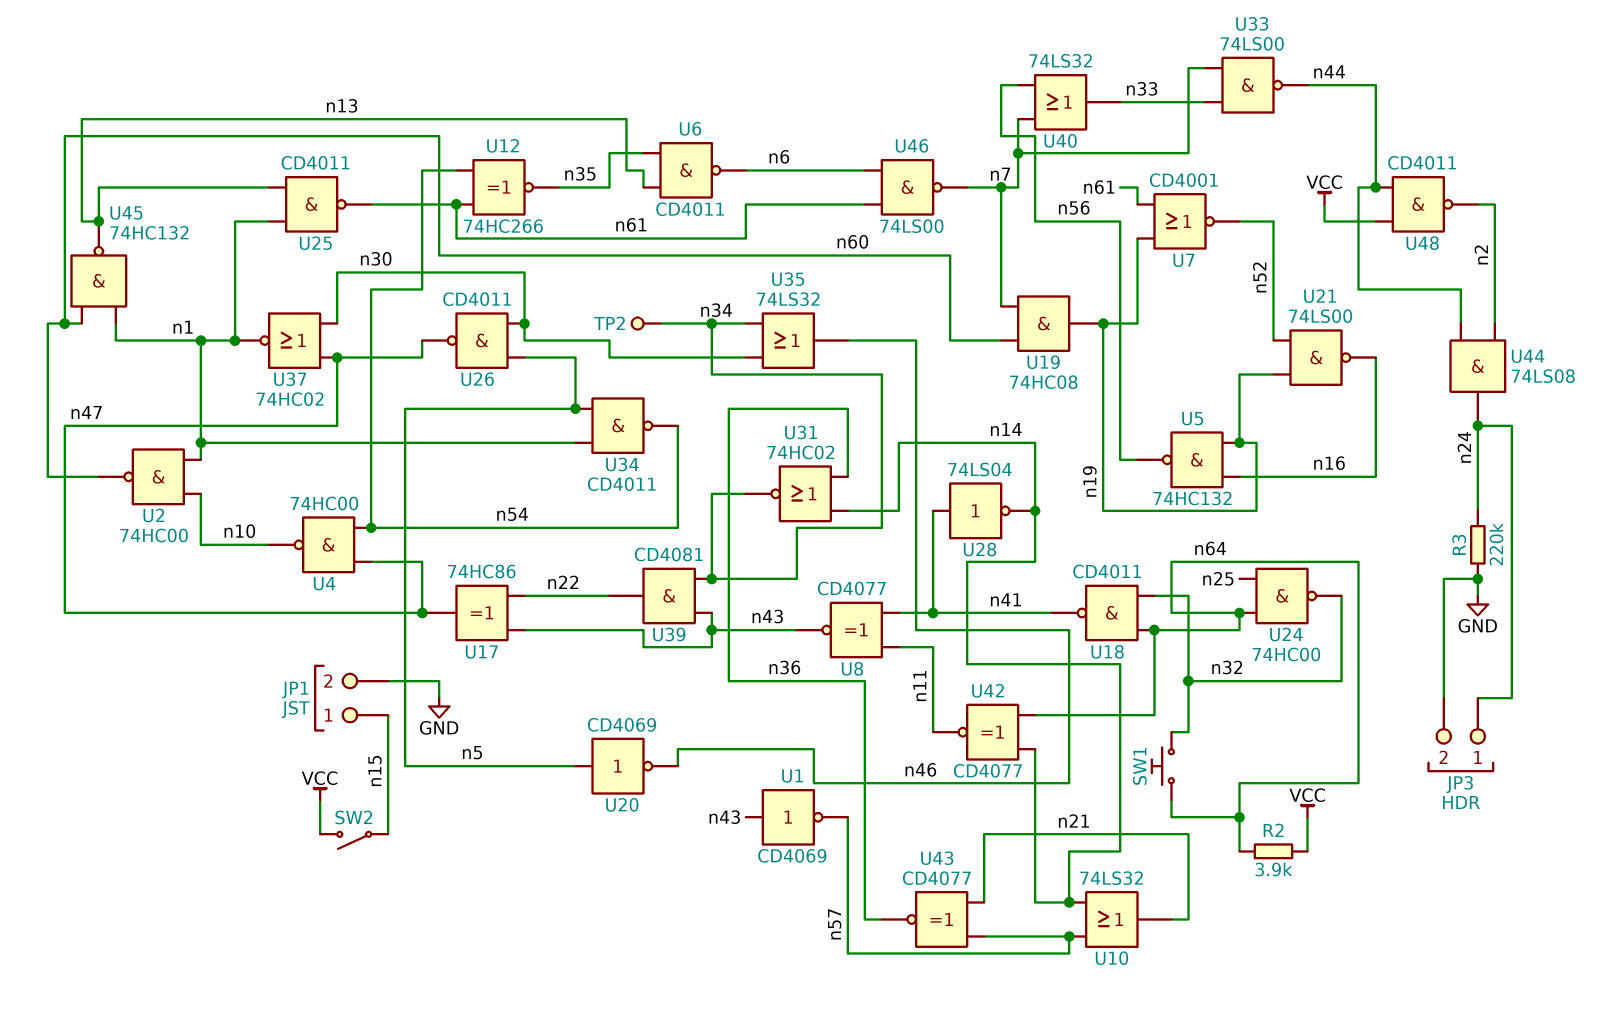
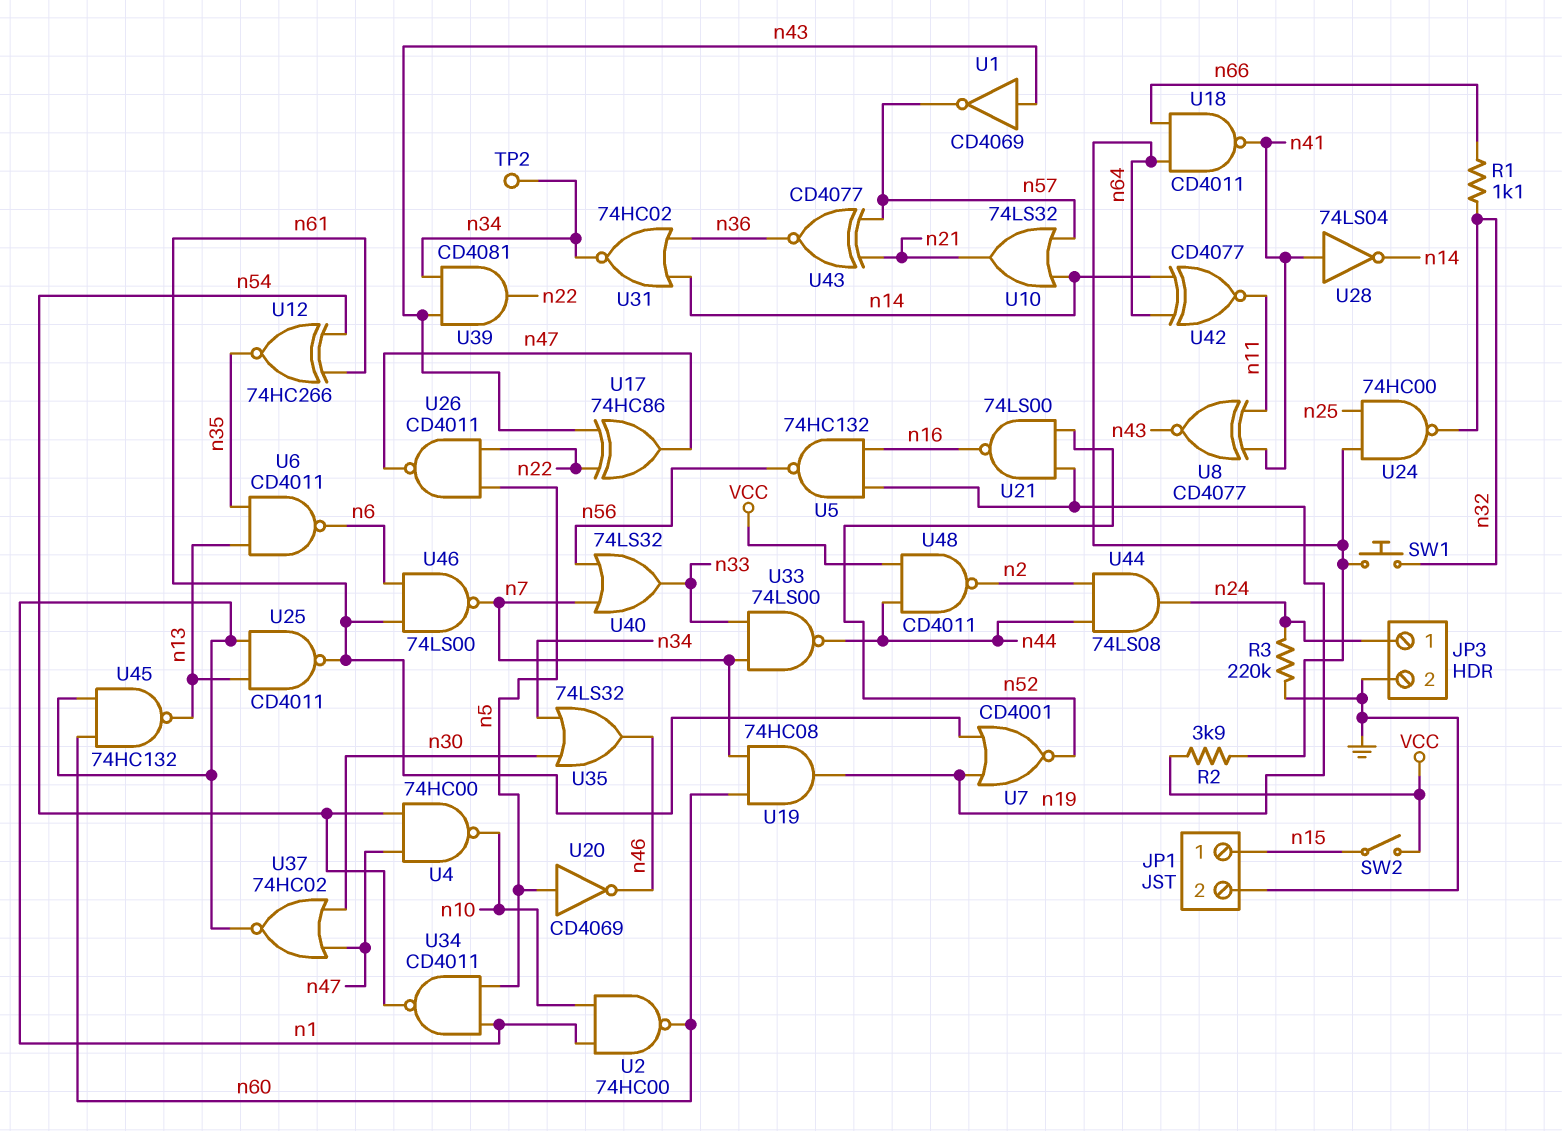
R1: none -> 1.1k (n32, n66)
U18: NAND CD4011 (in n32, in n64, out n41) -> NAND CD4011 (in n64, in n66, out n41)
U26: NAND CD4011 (in n5, in n30, out n47) -> NAND CD4011 (in n5, in n22, out n47)

